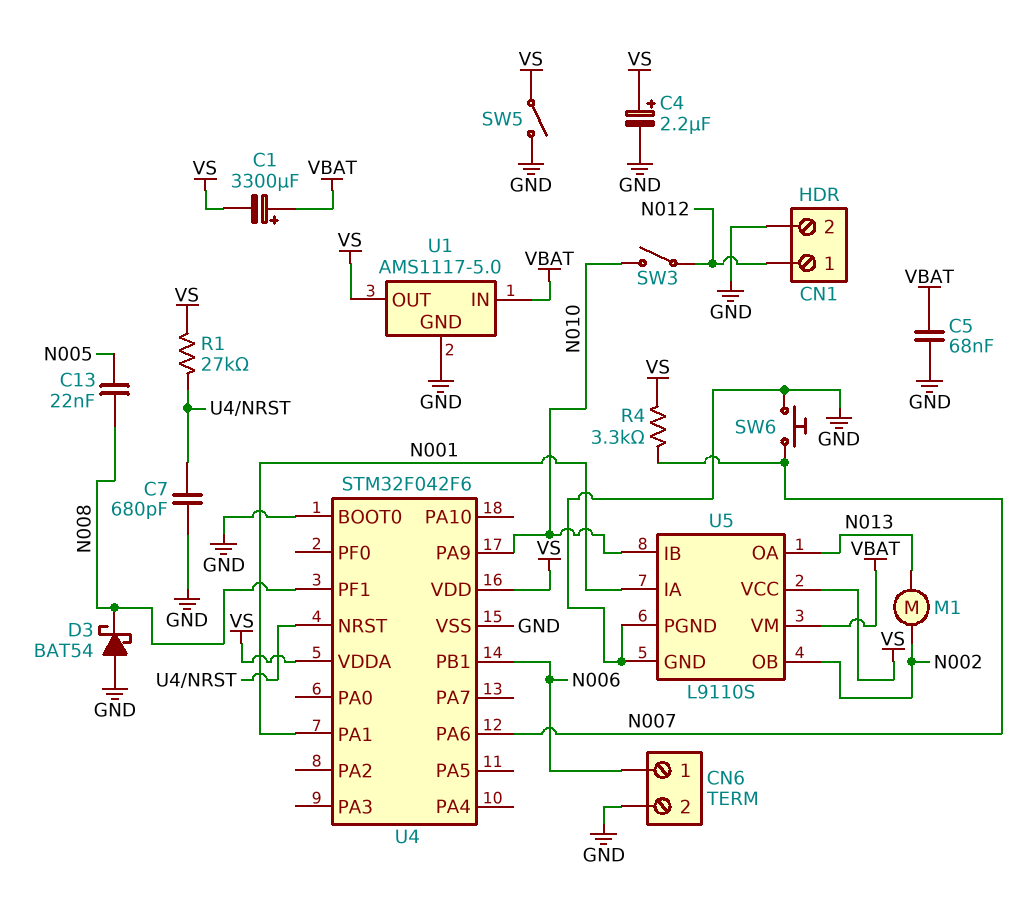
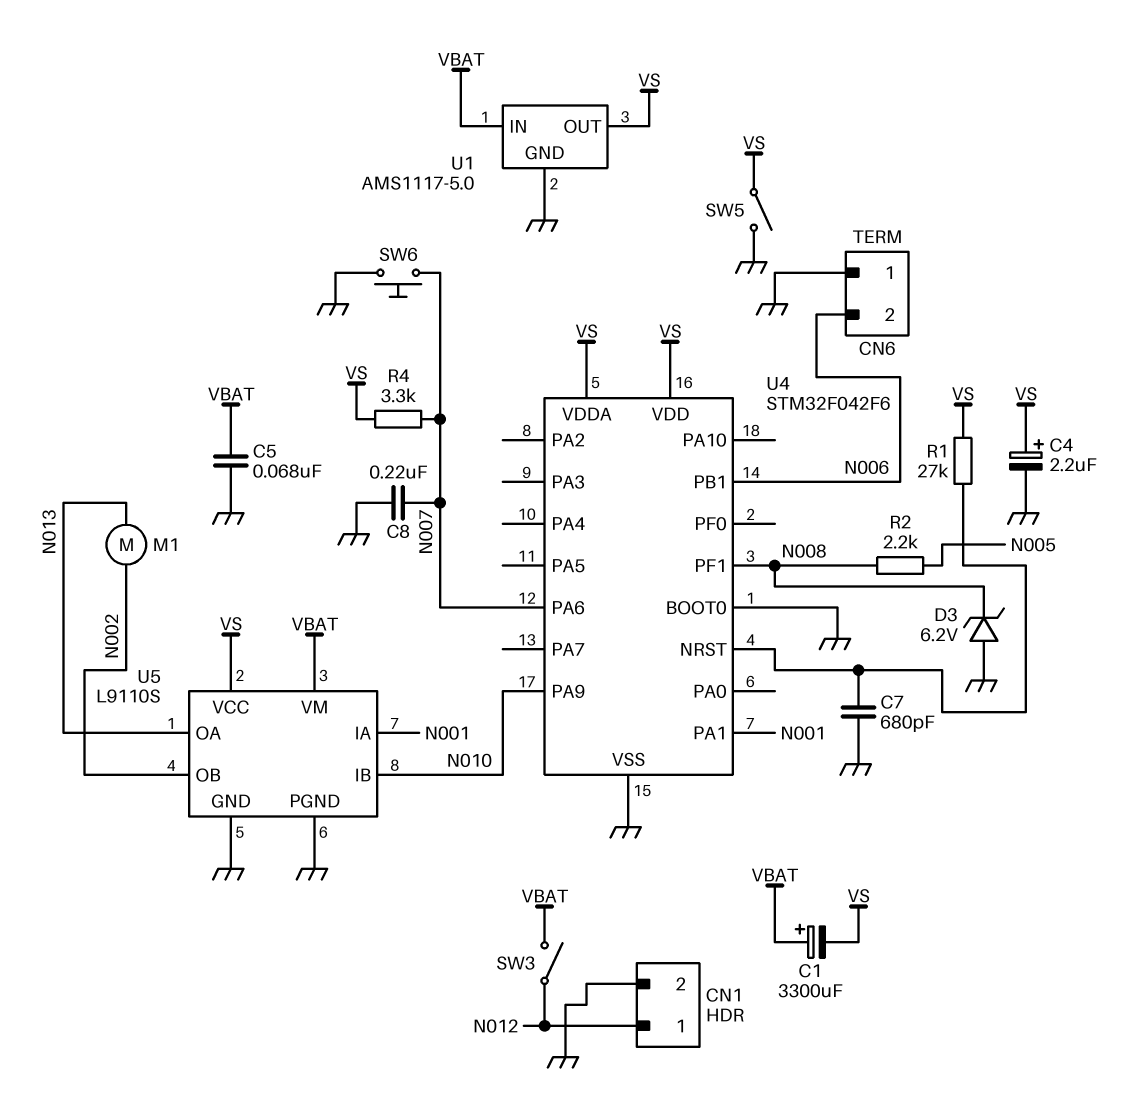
C8: none -> 220nF (GND, N007)
C13: 22nF (N005, N008) -> none
CN6 pin 1: N006 -> GND
CN6 pin 2: GND -> N006
D3: schottky BAT54 (A GND, K N008) -> zener 6.2V (A GND, K N008)
R2: none -> 2.2k (N005, N008)
SW3: switch (N010, N012) -> switch (N012, VBAT)

